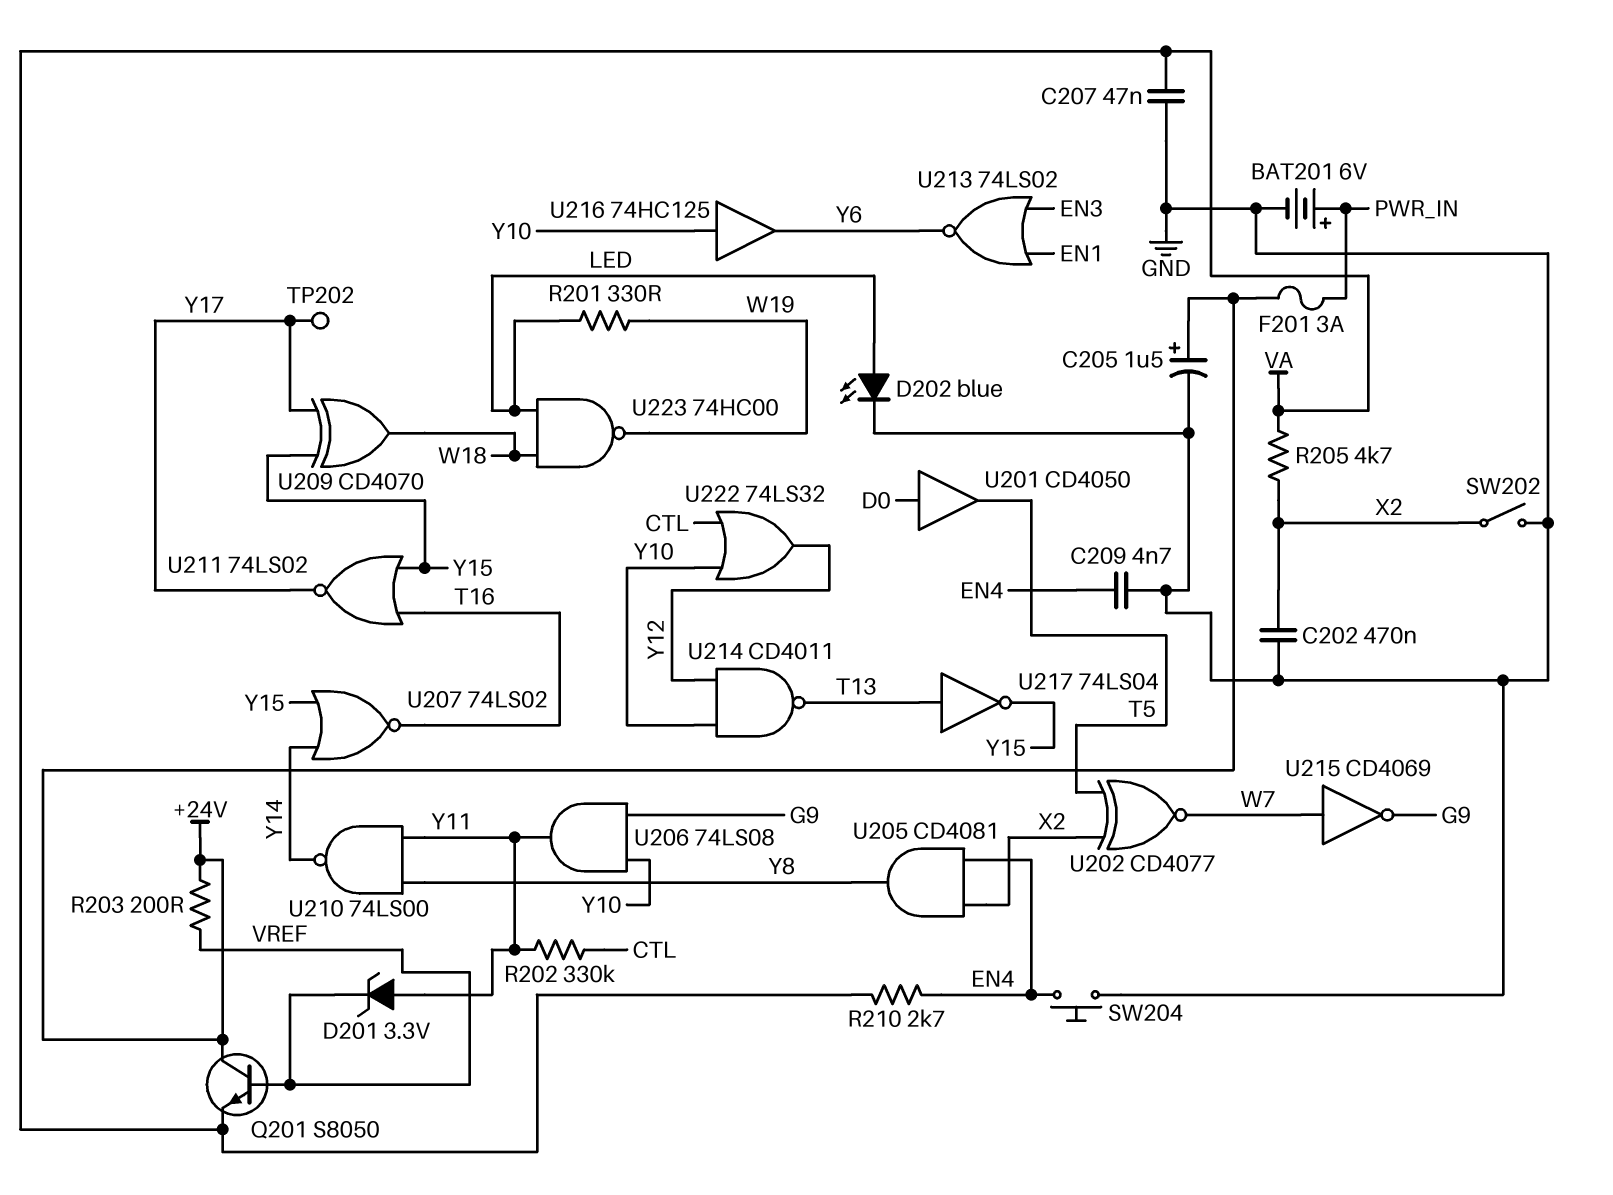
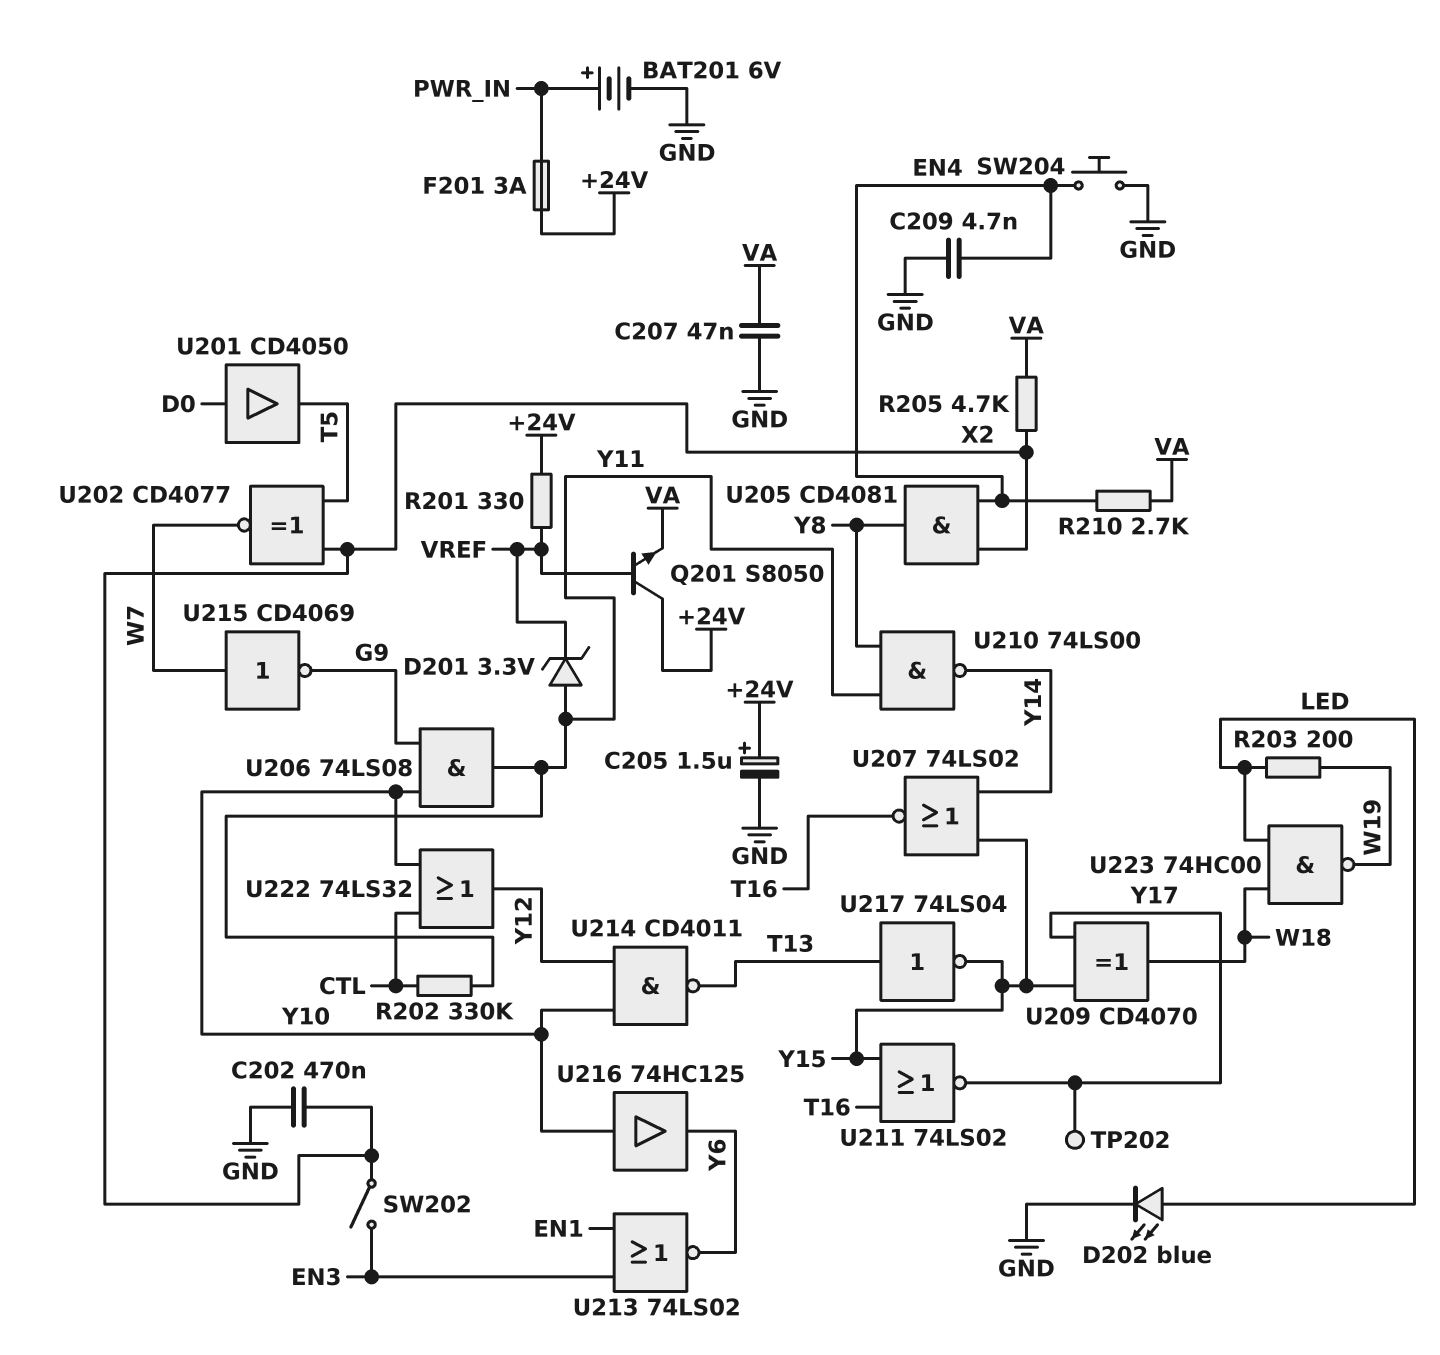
R201: 330 (LED, W19) -> 330 (+24V, VREF)
R203: 200 (+24V, VREF) -> 200 (LED, W19)
SW202: switch (GND, X2) -> switch (EN3, X2)

